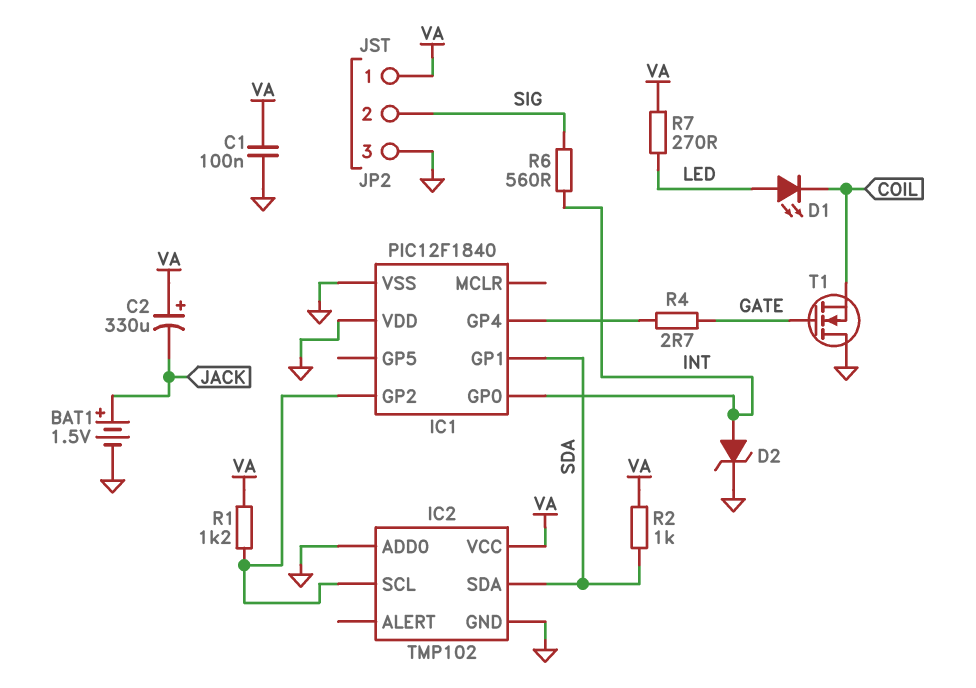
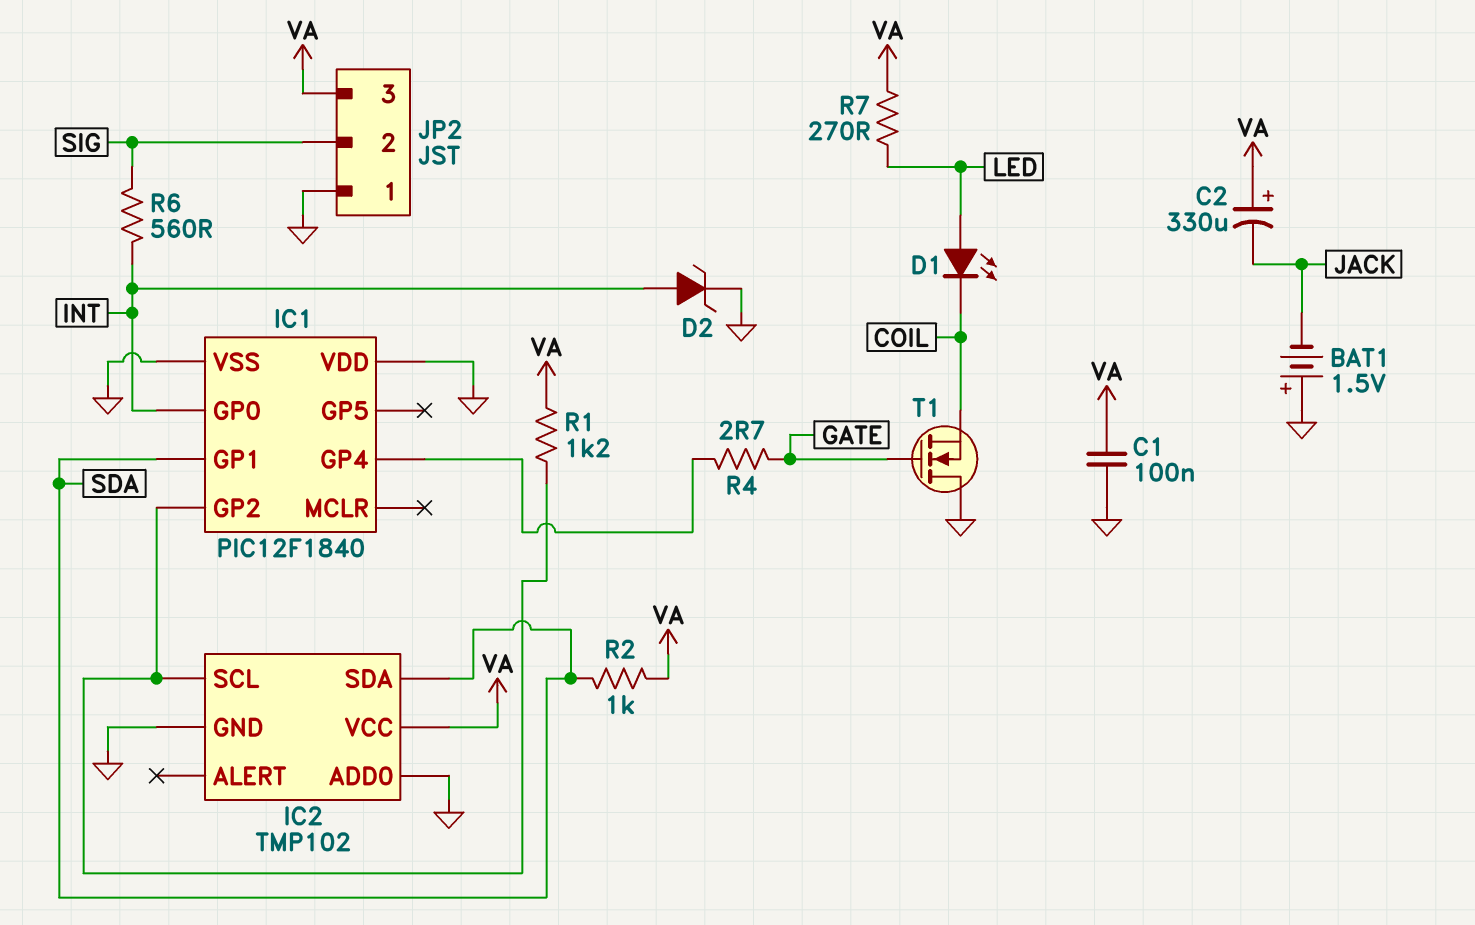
BAT1: 1.5V (plus JACK, minus GND) -> 1.5V (plus GND, minus JACK)
JP2 pin 1: VA -> GND
JP2 pin 3: GND -> VA

